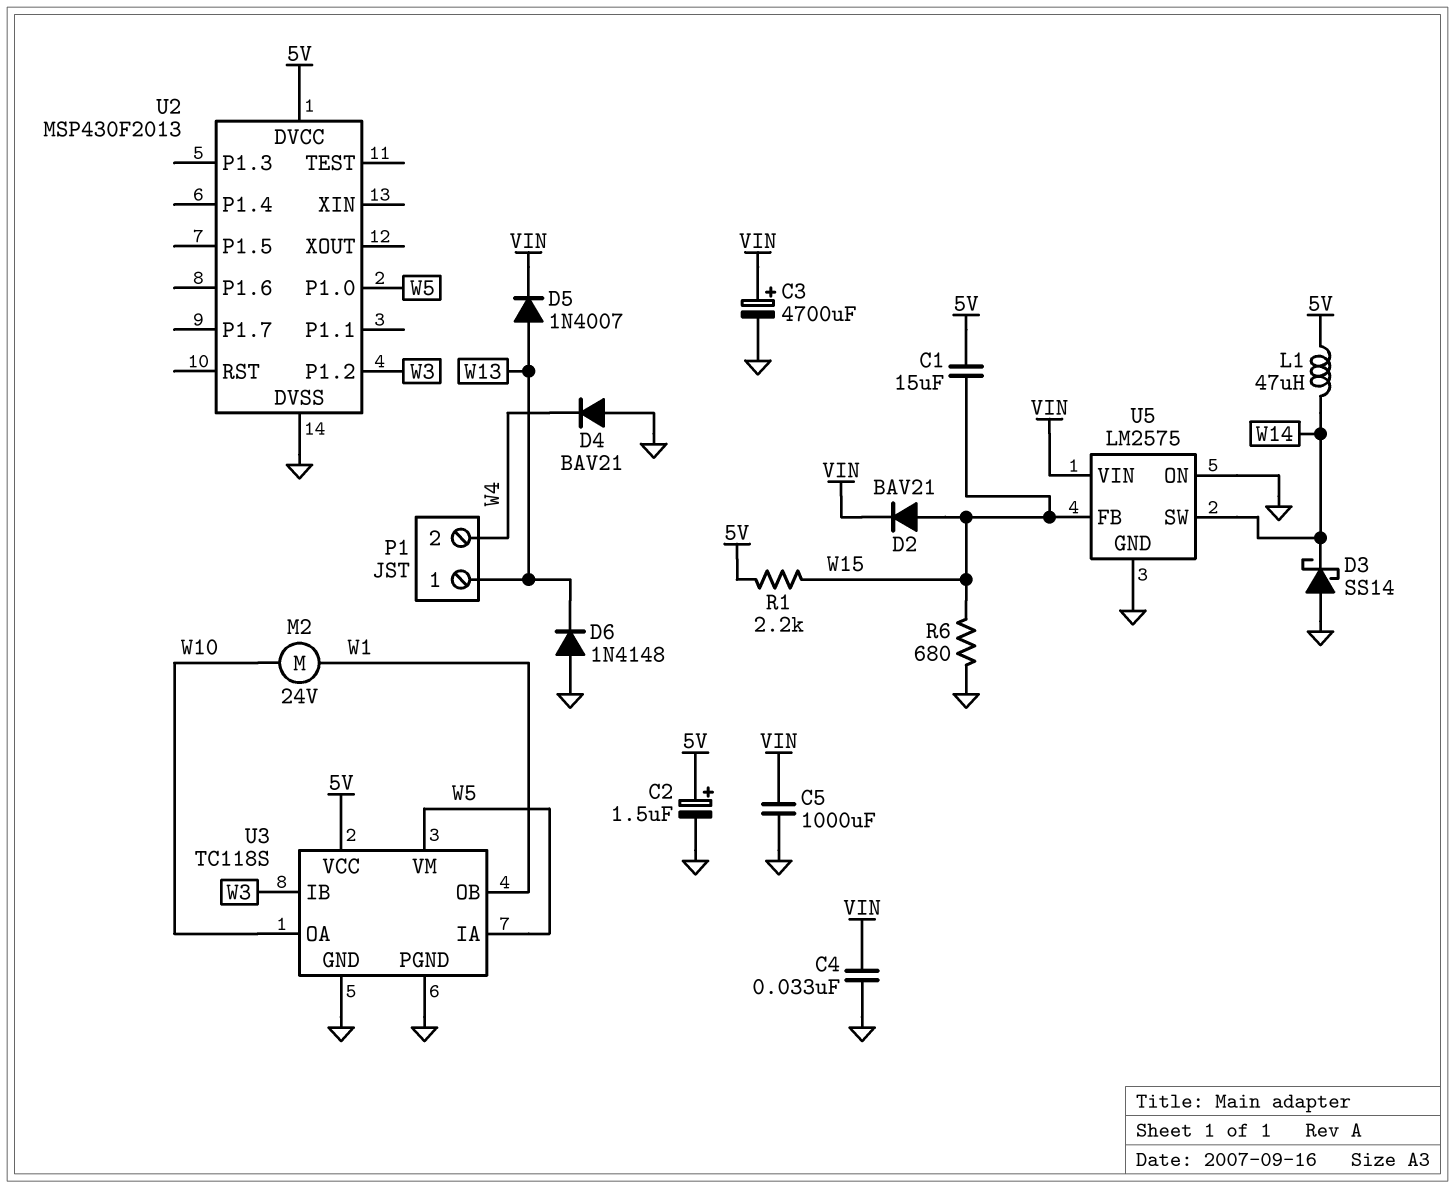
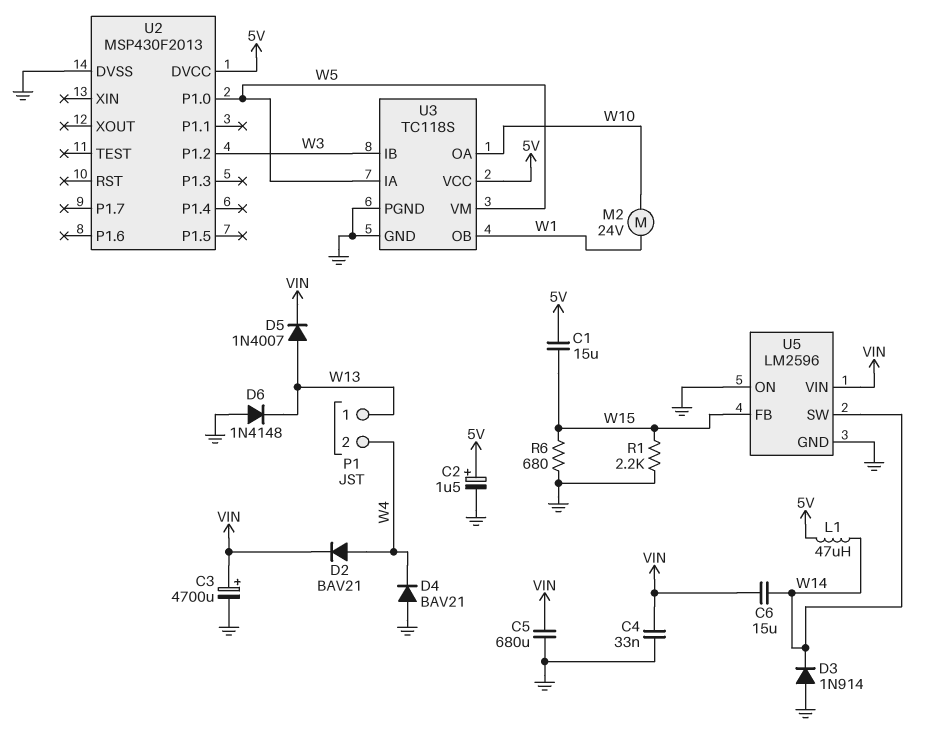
C5: 1000uF (GND, VIN) -> 680uF (GND, VIN)
C6: none -> 15uF (VIN, W14)
D2: diode BAV21 (A W15, K VIN) -> diode BAV21 (A W4, K VIN)
D3: schottky SS14 (A GND, K W14) -> diode 1N914 (A GND, K W14)
R1: 2.2k (5V, W15) -> 2.2k (GND, W15)
U5: LM2575 -> LM2596

